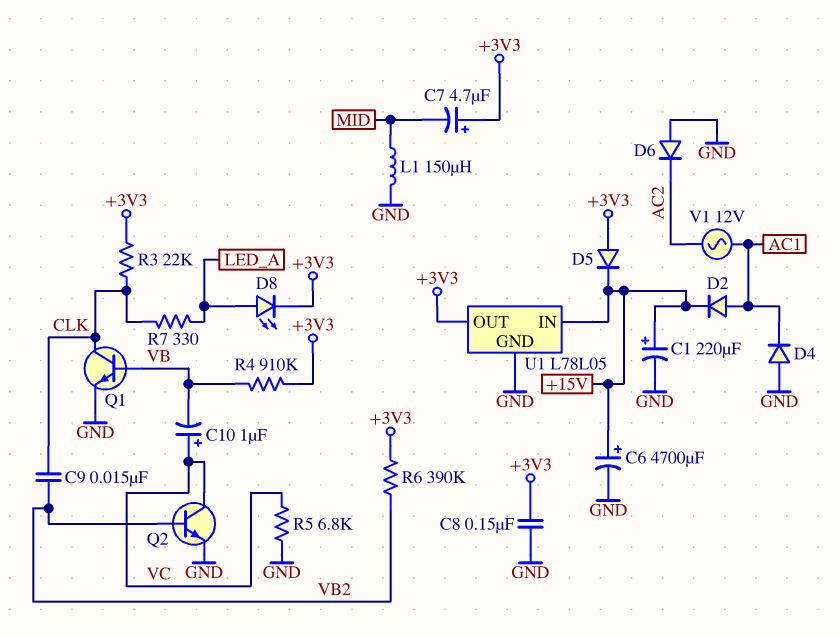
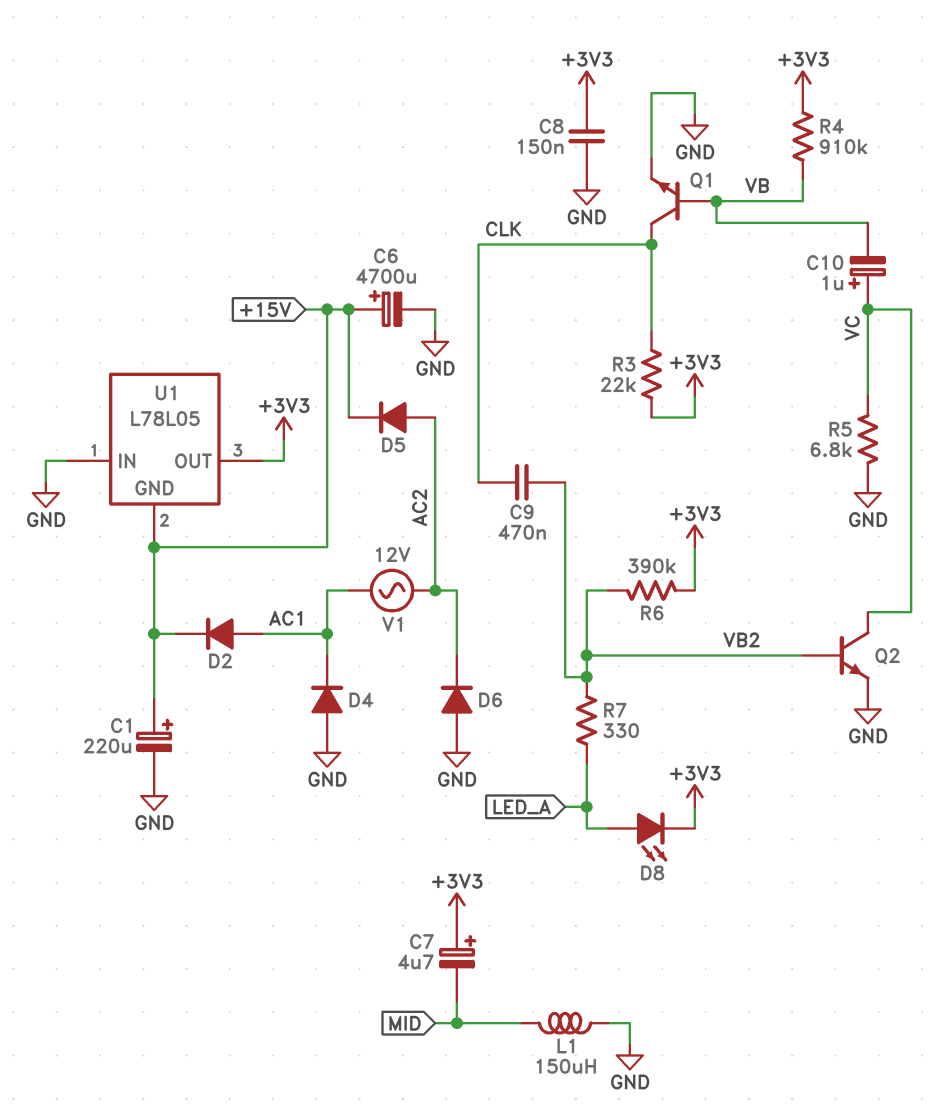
C9: 15nF (CLK, VB2) -> 470nF (CLK, VB2)
D5: diode (A +3V3, K +15V) -> diode (A AC2, K +15V)
R7: 330 (CLK, LED_A) -> 330 (LED_A, VB2)
U1 pin GND: GND -> +15V
U1 pin IN: +15V -> GND

